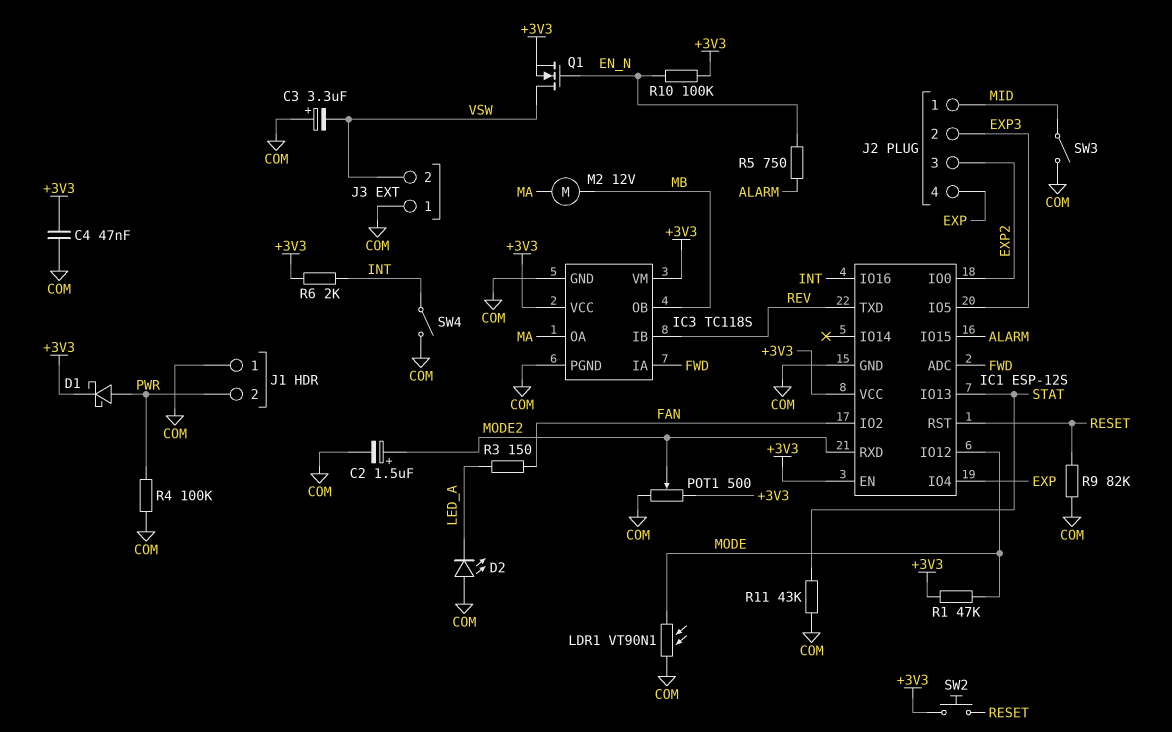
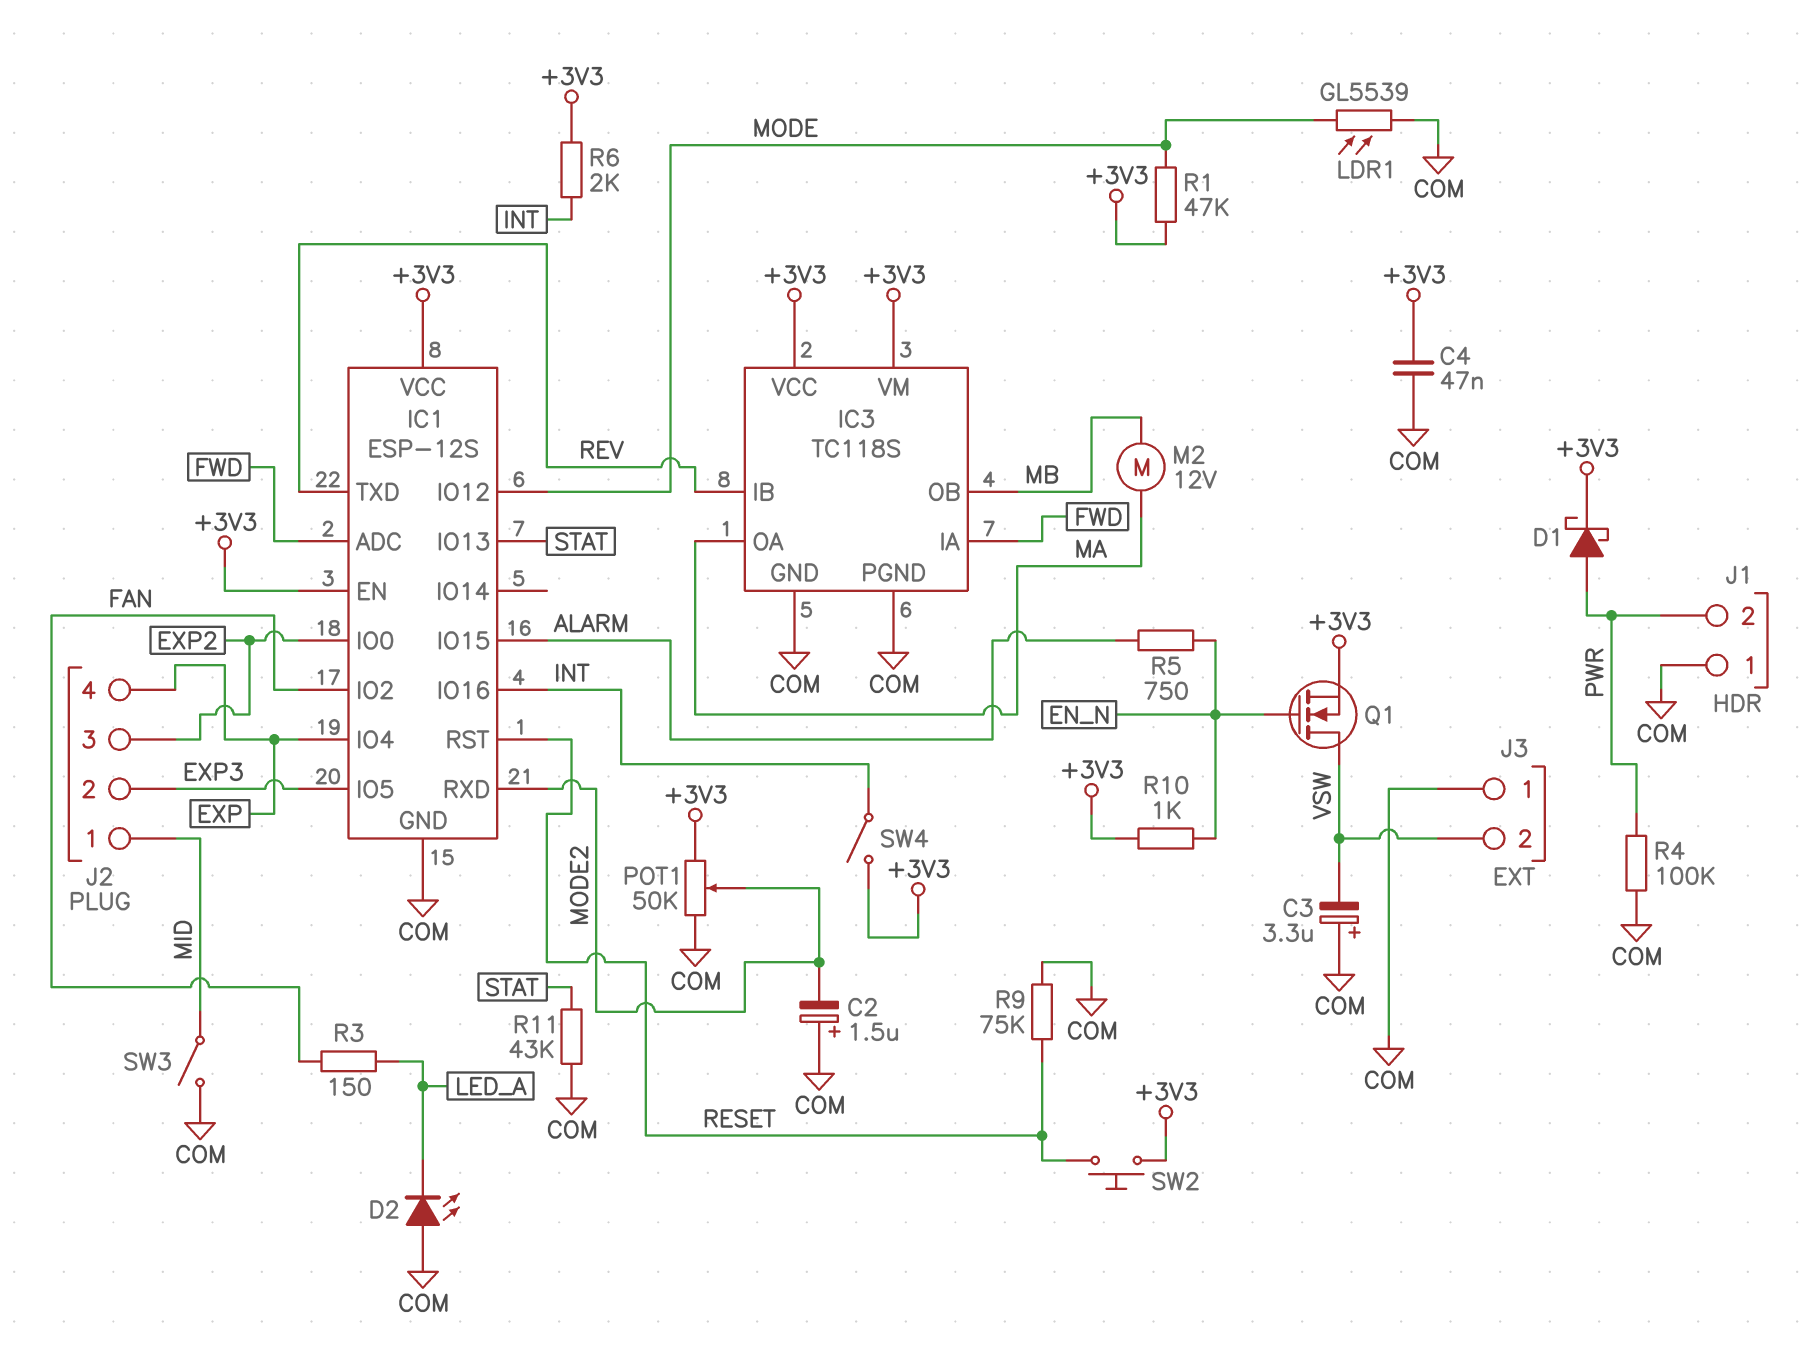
C2: 1.5uF (plus MODE2, minus COM) -> 1.5uF (plus COM, minus MODE2)
LDR1: VT90N1 (COM, MODE) -> GL5539 (COM, MODE)
POT1: 500 (+3V3, COM, wiper MODE2) -> 50k (+3V3, COM, wiper MODE2)
R9: 82k (COM, RESET) -> 75k (COM, RESET)
R10: 100k (+3V3, EN_N) -> 1k (+3V3, EN_N)
SW4: switch (COM, INT) -> switch (+3V3, INT)

